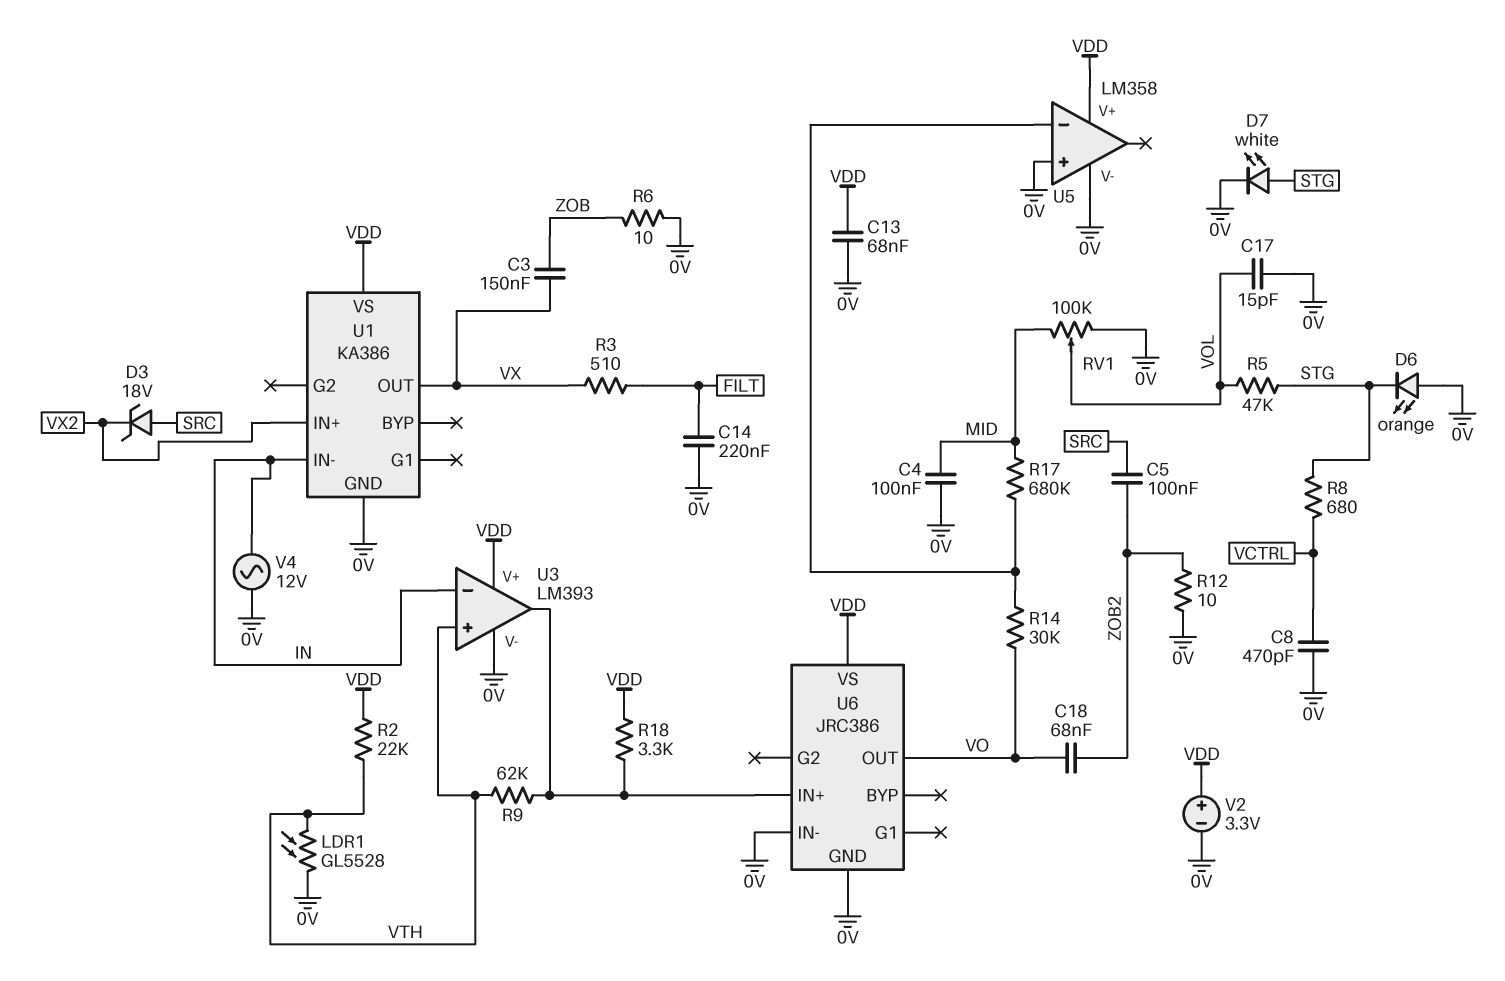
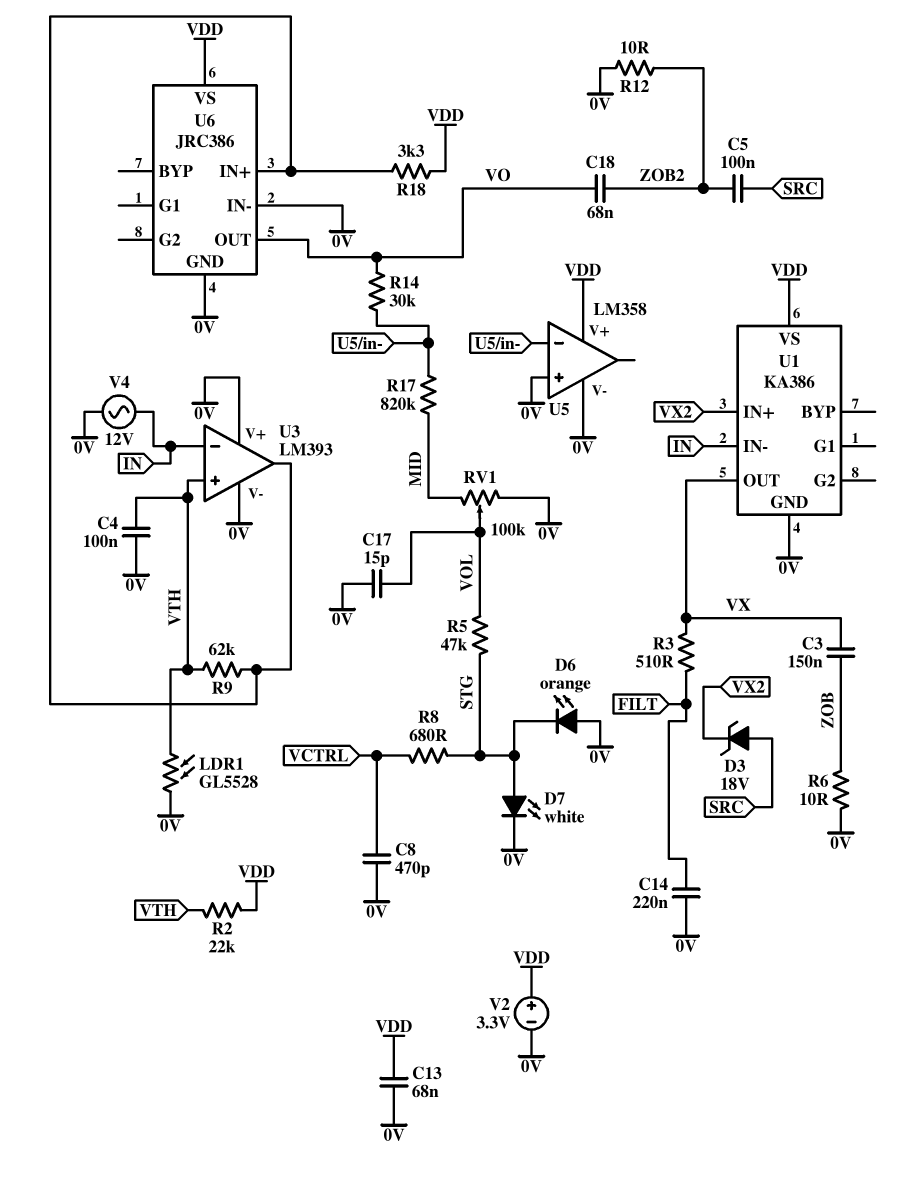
C4: 100nF (0V, MID) -> 100nF (0V, VTH)
R17: 680k (MID, U5/in-) -> 820k (MID, U5/in-)
U3 pin V+: VDD -> 0V

